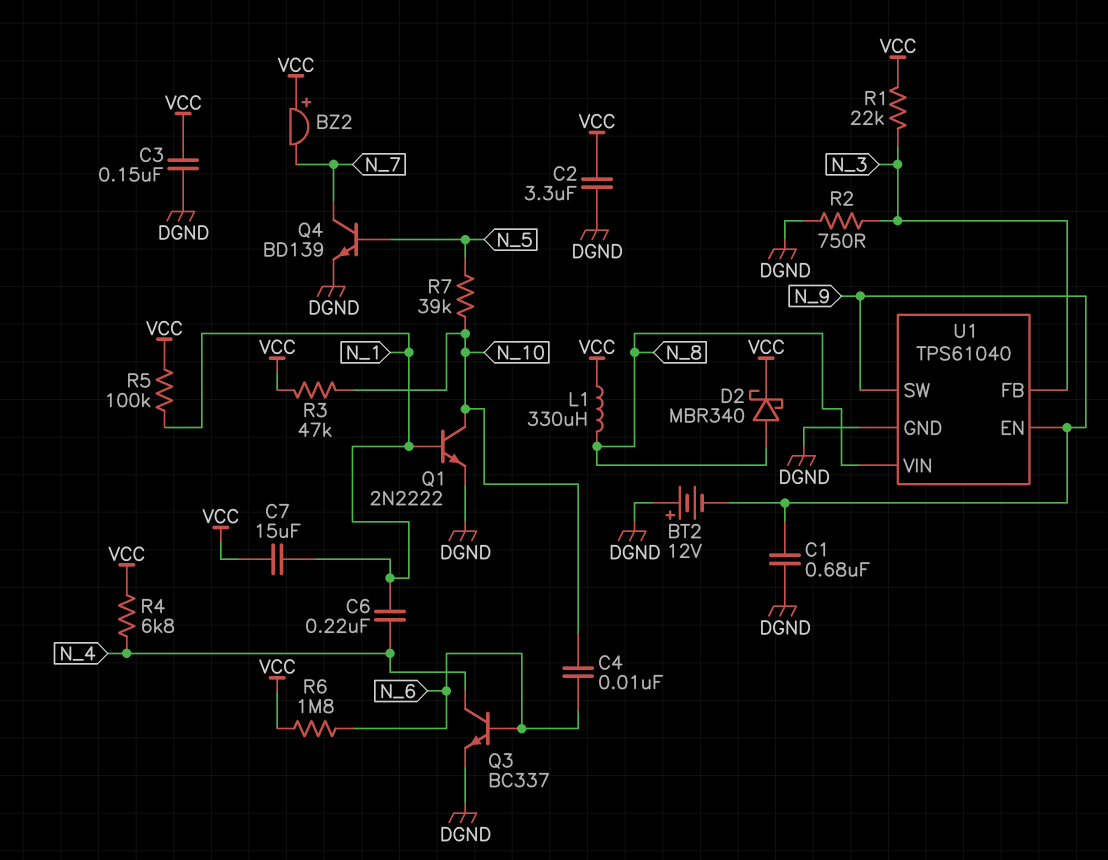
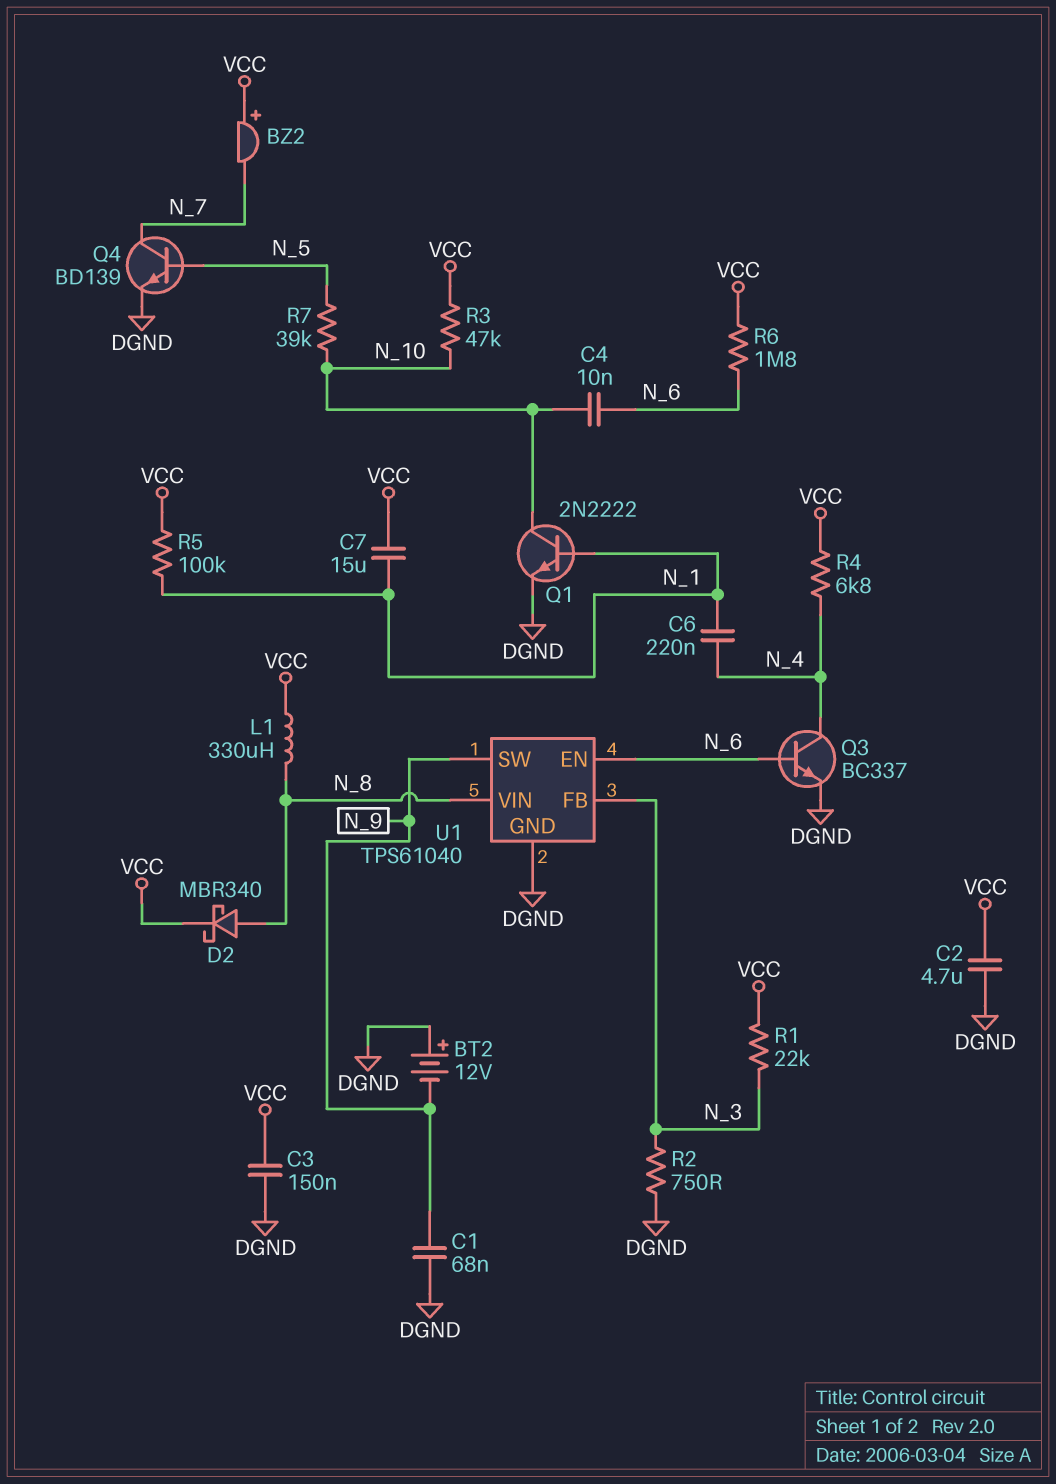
C1: 680nF (DGND, N_9) -> 68nF (DGND, N_9)
C2: 3.3uF (DGND, VCC) -> 4.7uF (DGND, VCC)
U1 pin EN: N_9 -> N_6

